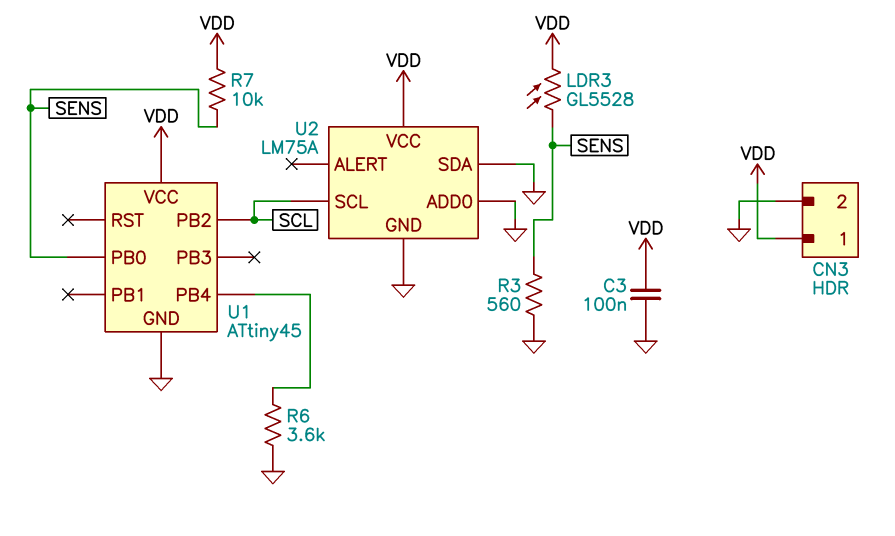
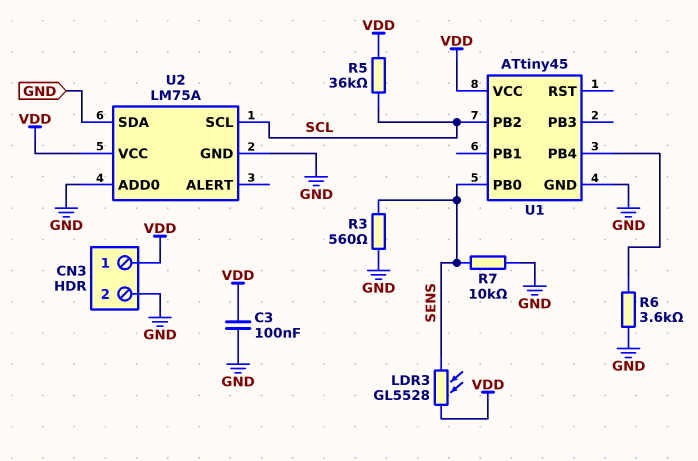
R5: none -> 36k (SCL, VDD)
R7: 10k (SENS, VDD) -> 10k (GND, SENS)

